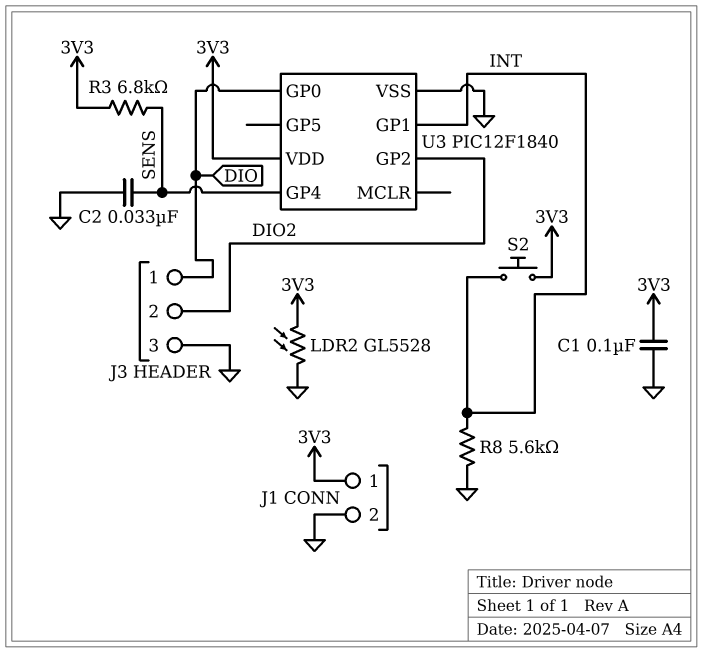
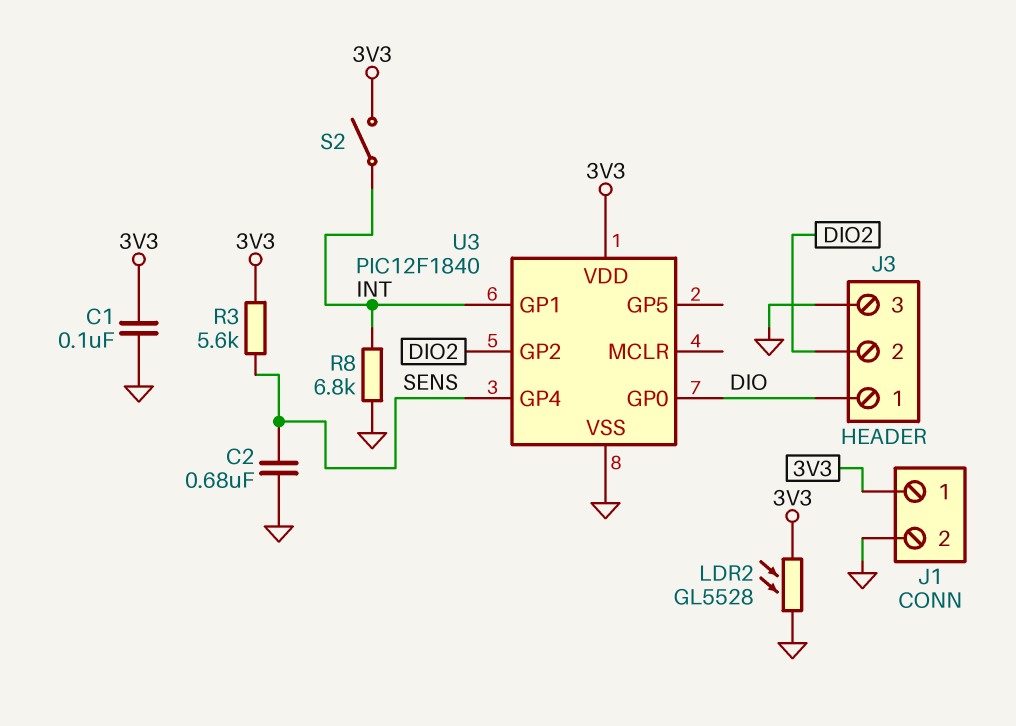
C2: 33nF (GND, SENS) -> 680nF (GND, SENS)
R3: 6.8k (3V3, SENS) -> 5.6k (3V3, SENS)
R8: 5.6k (GND, INT) -> 6.8k (GND, INT)
S2: button (3V3, INT) -> switch (3V3, INT)

